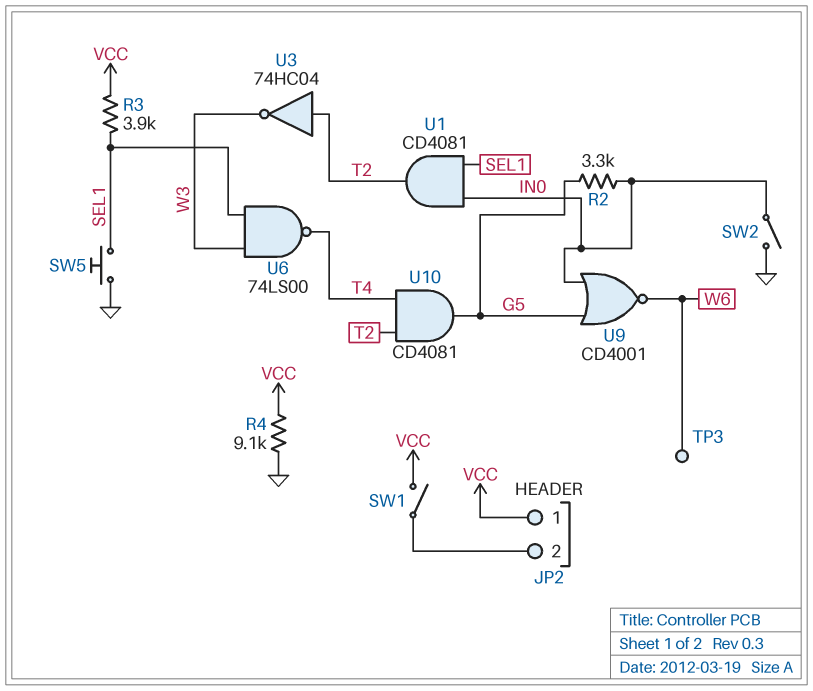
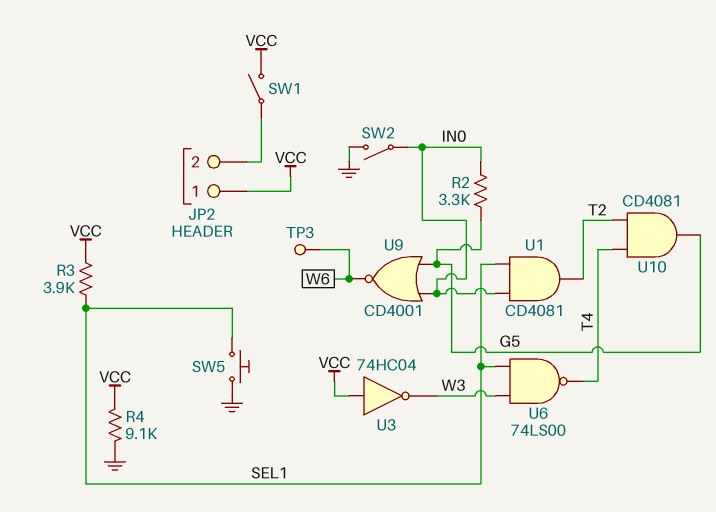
U3: NOT 74HC04 (in T2, out W3) -> NOT 74HC04 (in VCC, out W3)

